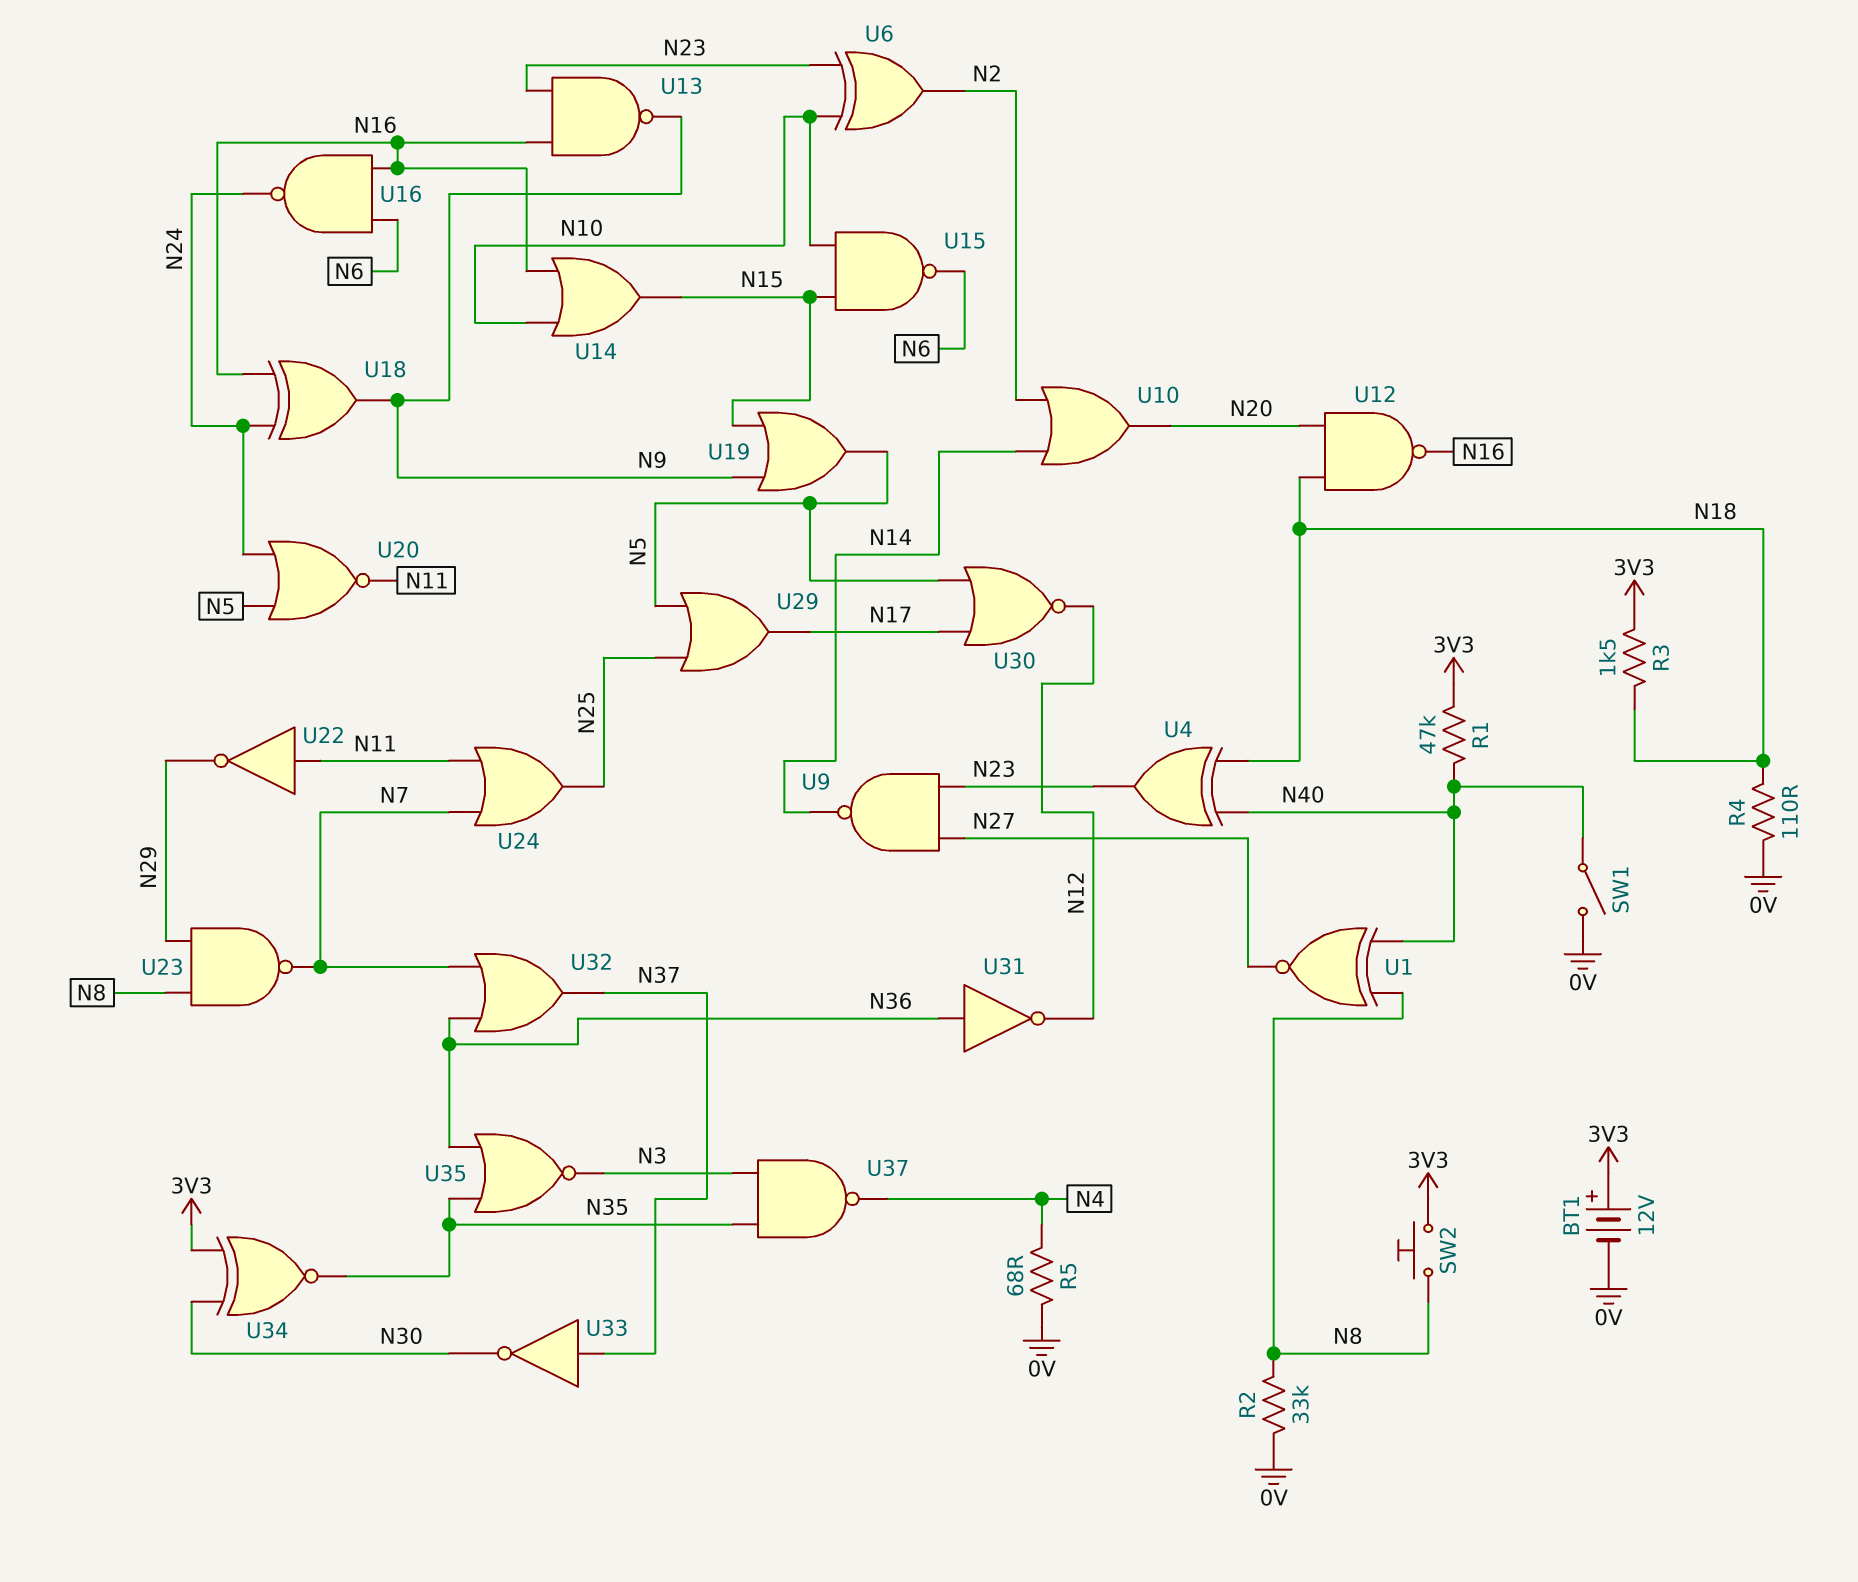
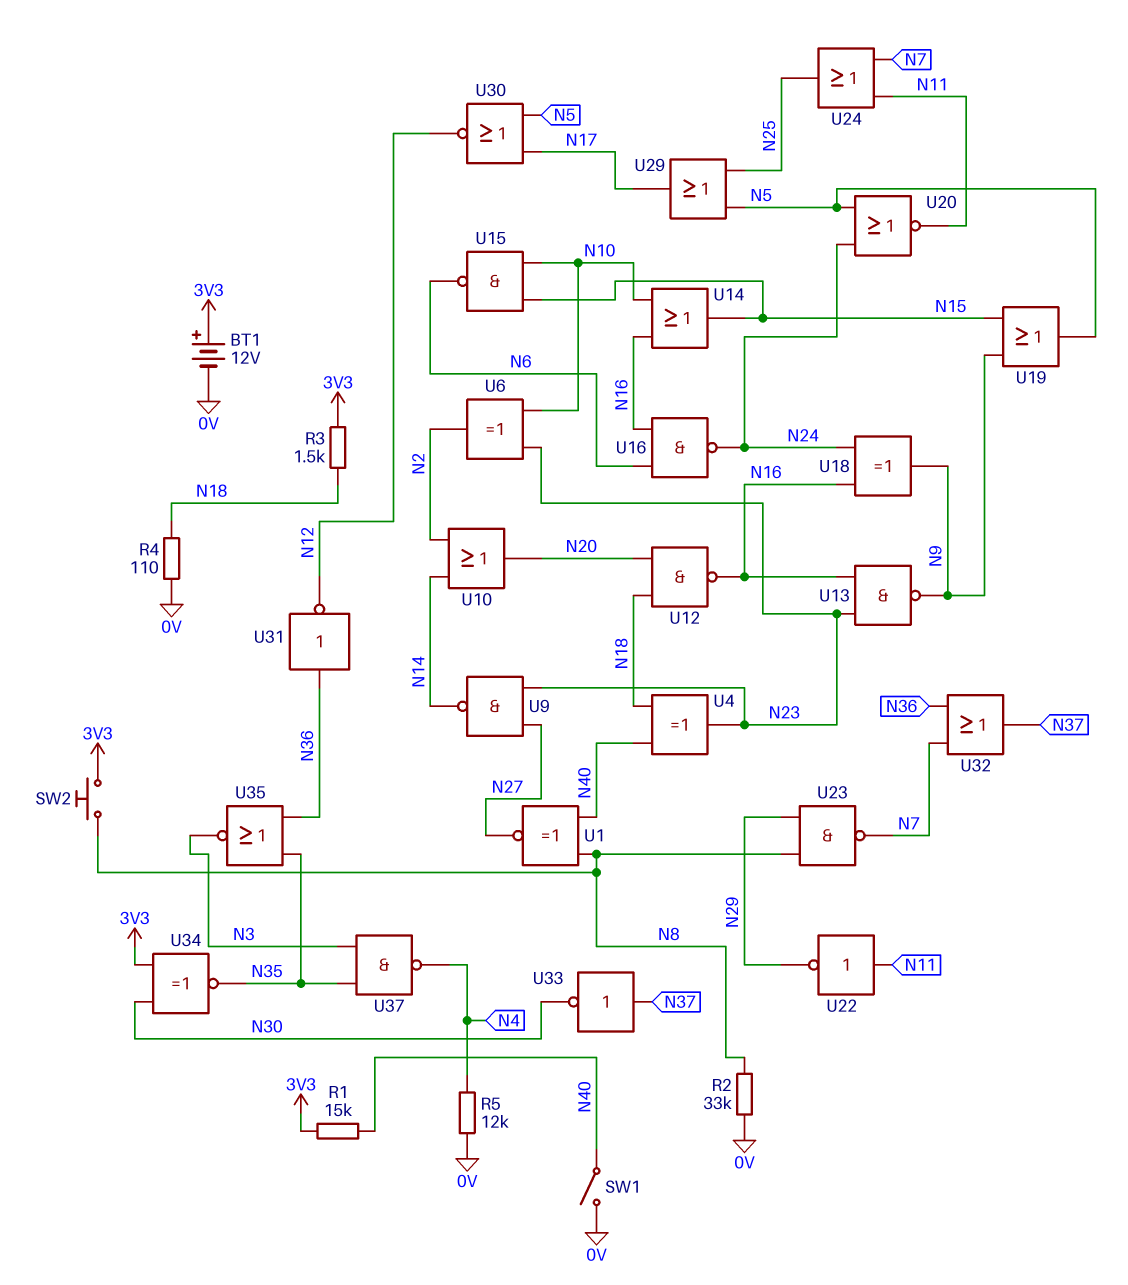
R1: 47k (3V3, N40) -> 15k (3V3, N40)
R5: 68 (0V, N4) -> 12k (0V, N4)

